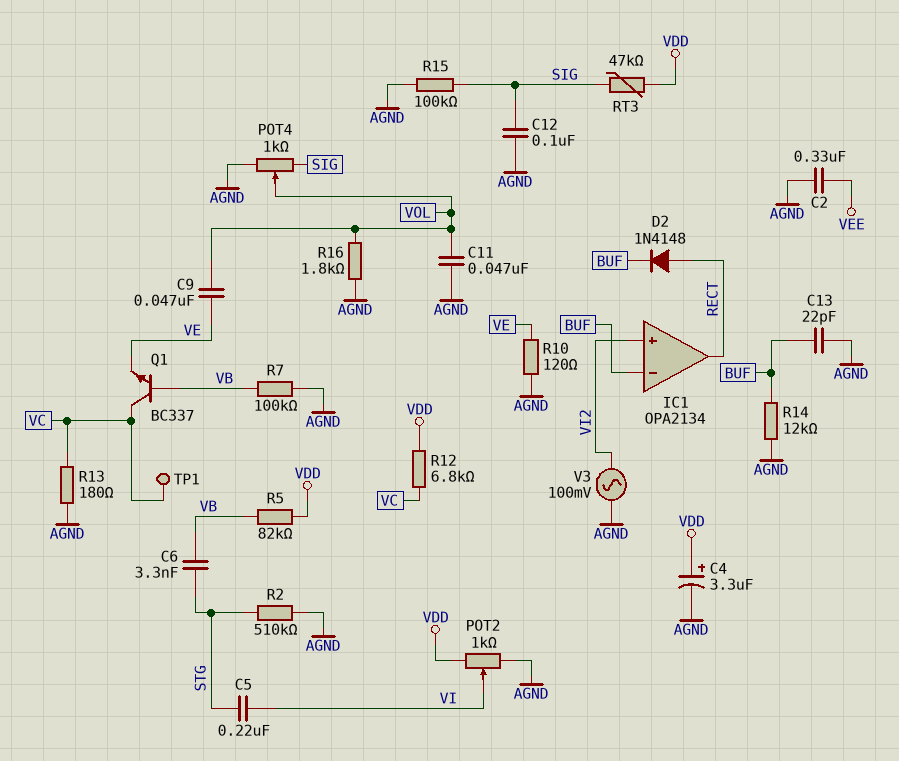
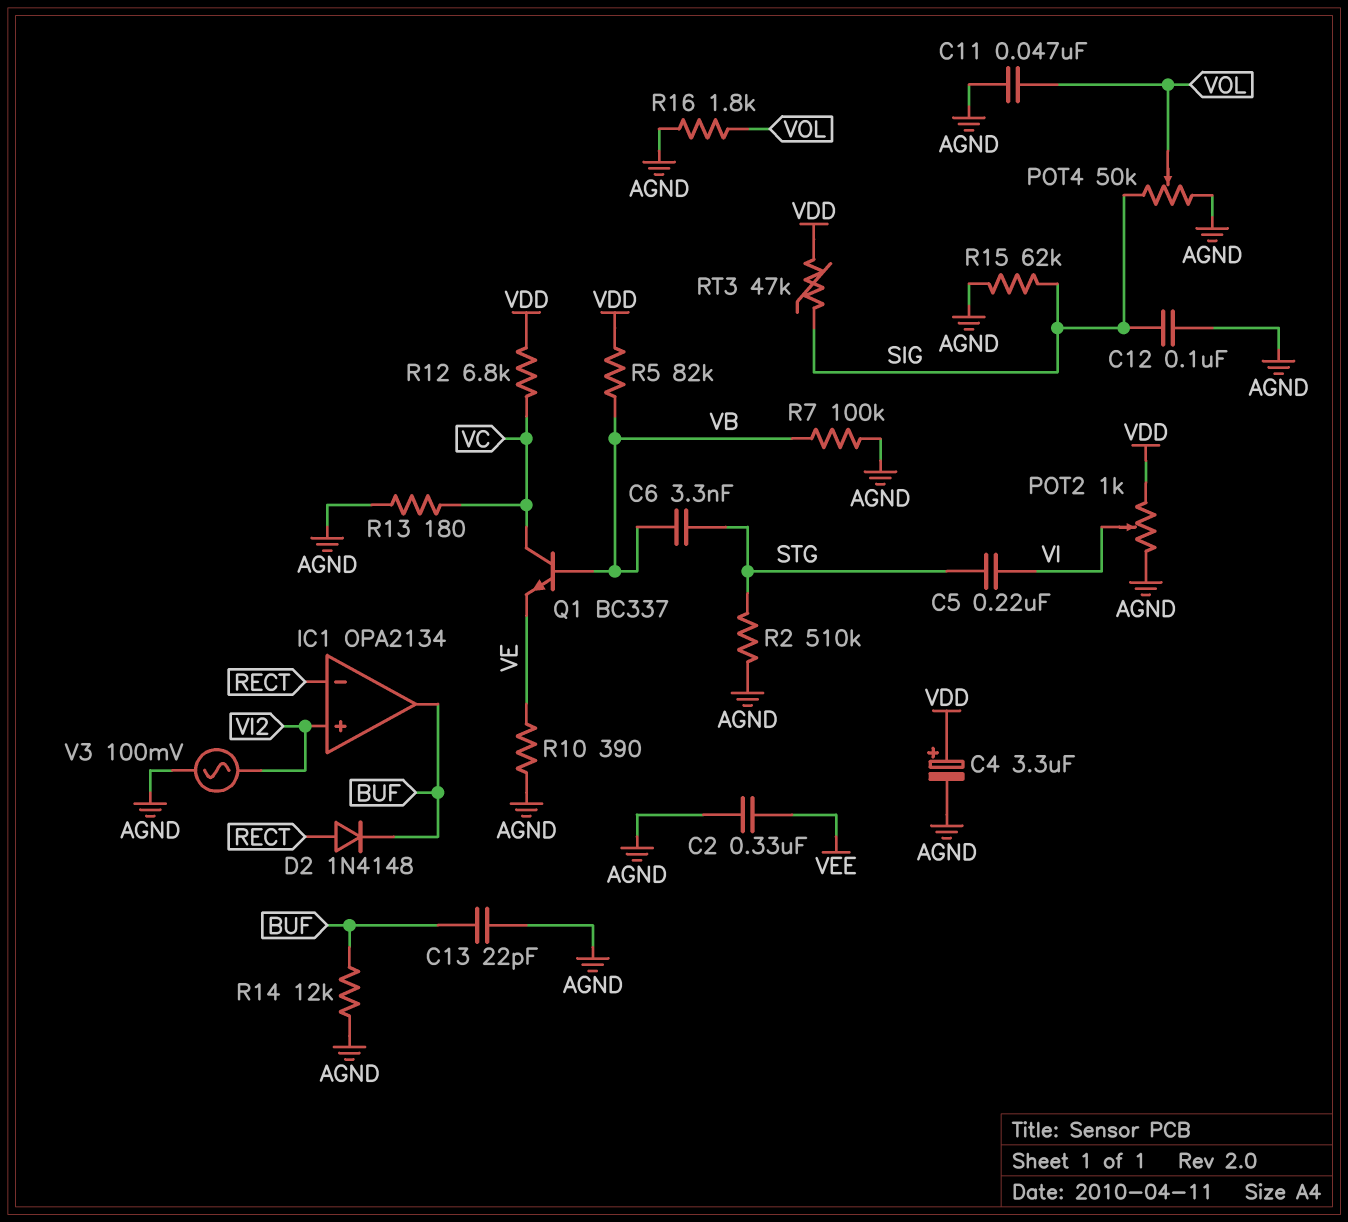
C9: 47nF (VE, VOL) -> none
IC1 pin in-: BUF -> RECT
IC1 pin out: RECT -> BUF
POT4: 1k (AGND, SIG, wiper VOL) -> 50k (AGND, SIG, wiper VOL)
R10: 120 (AGND, VE) -> 390 (AGND, VE)
R15: 100k (AGND, SIG) -> 62k (AGND, SIG)
TP1: test point (VC) -> none

